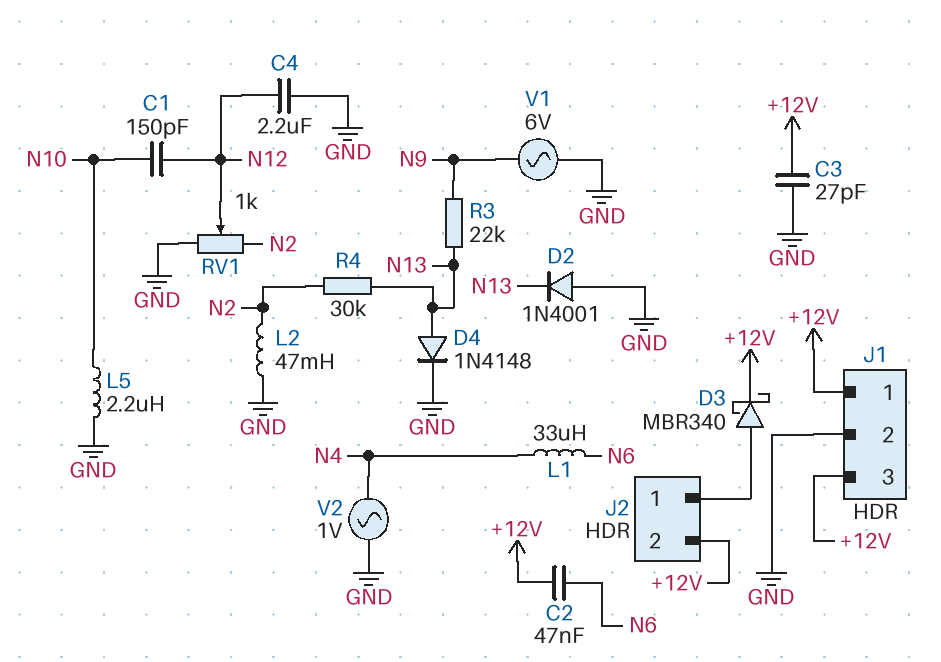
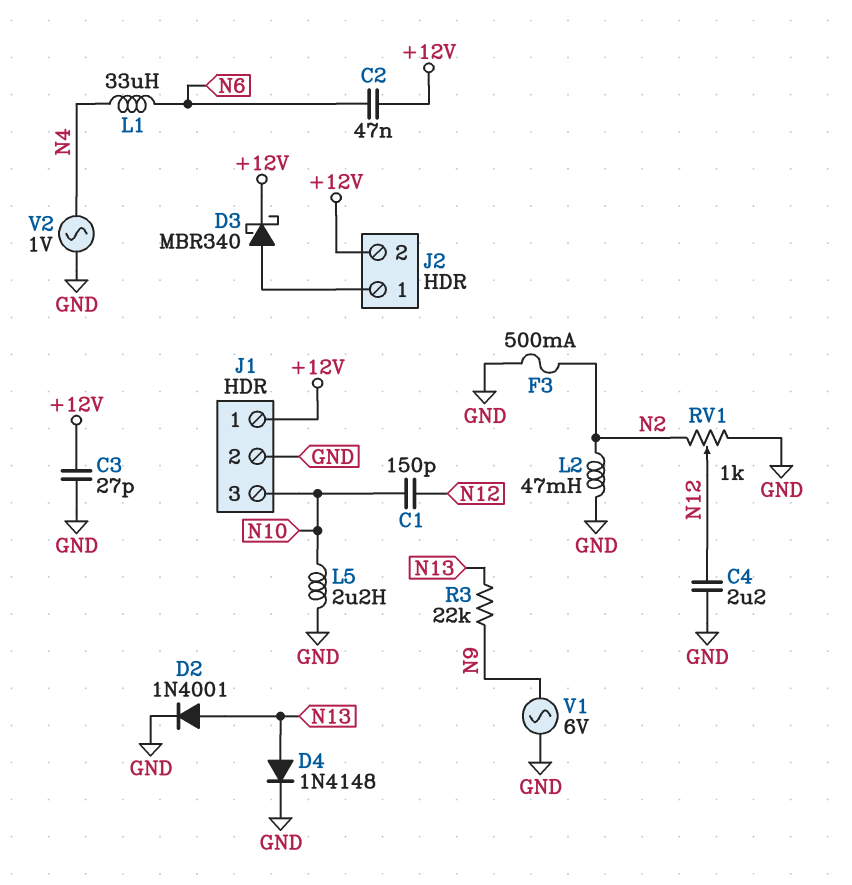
D2: diode 1N4001 (A GND, K N13) -> diode 1N4001 (A N13, K GND)
F3: none -> 500mA (GND, N2)
J1 pin 3: +12V -> N10
R4: 30k (N2, N13) -> none

